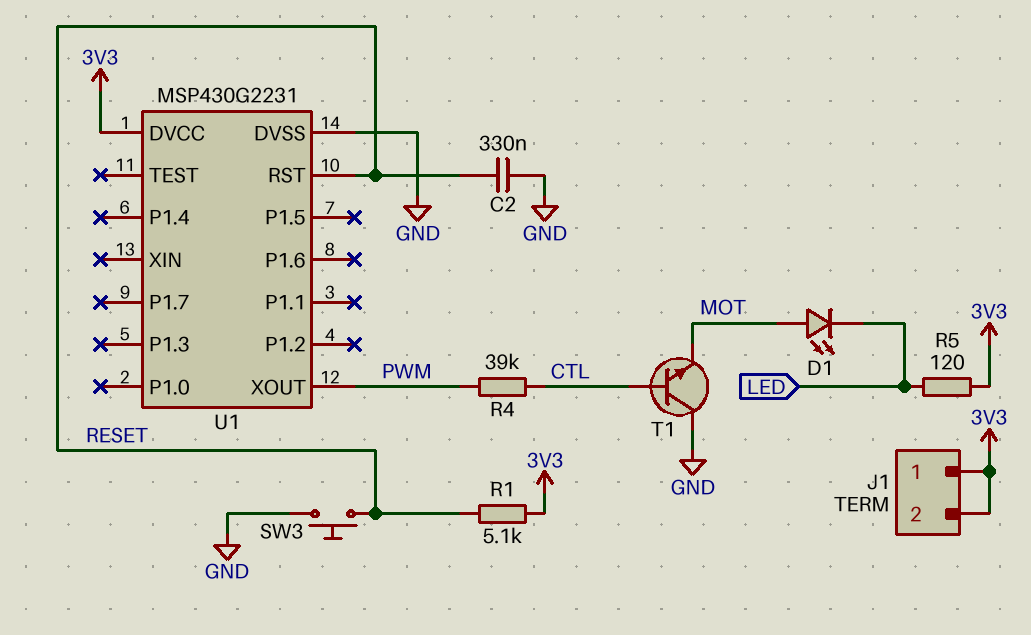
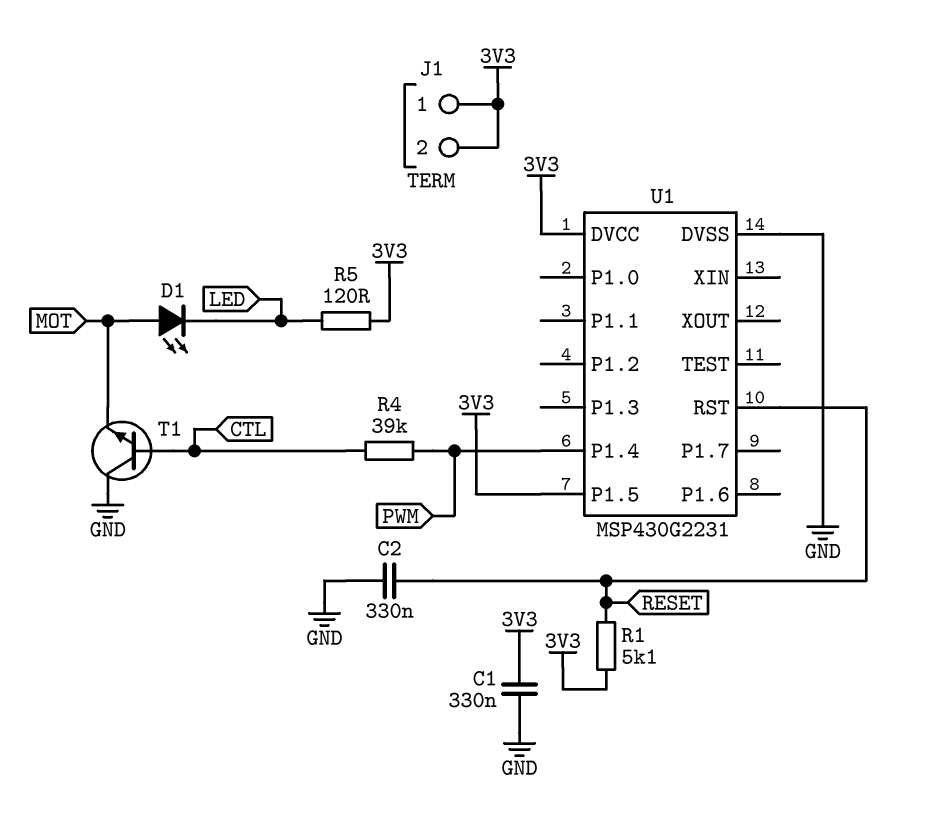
C1: none -> 330nF (3V3, GND)
SW3: button (GND, RESET) -> none
U1 pin P1.4: none -> PWM
U1 pin P1.5: none -> 3V3
U1 pin XOUT: PWM -> none

